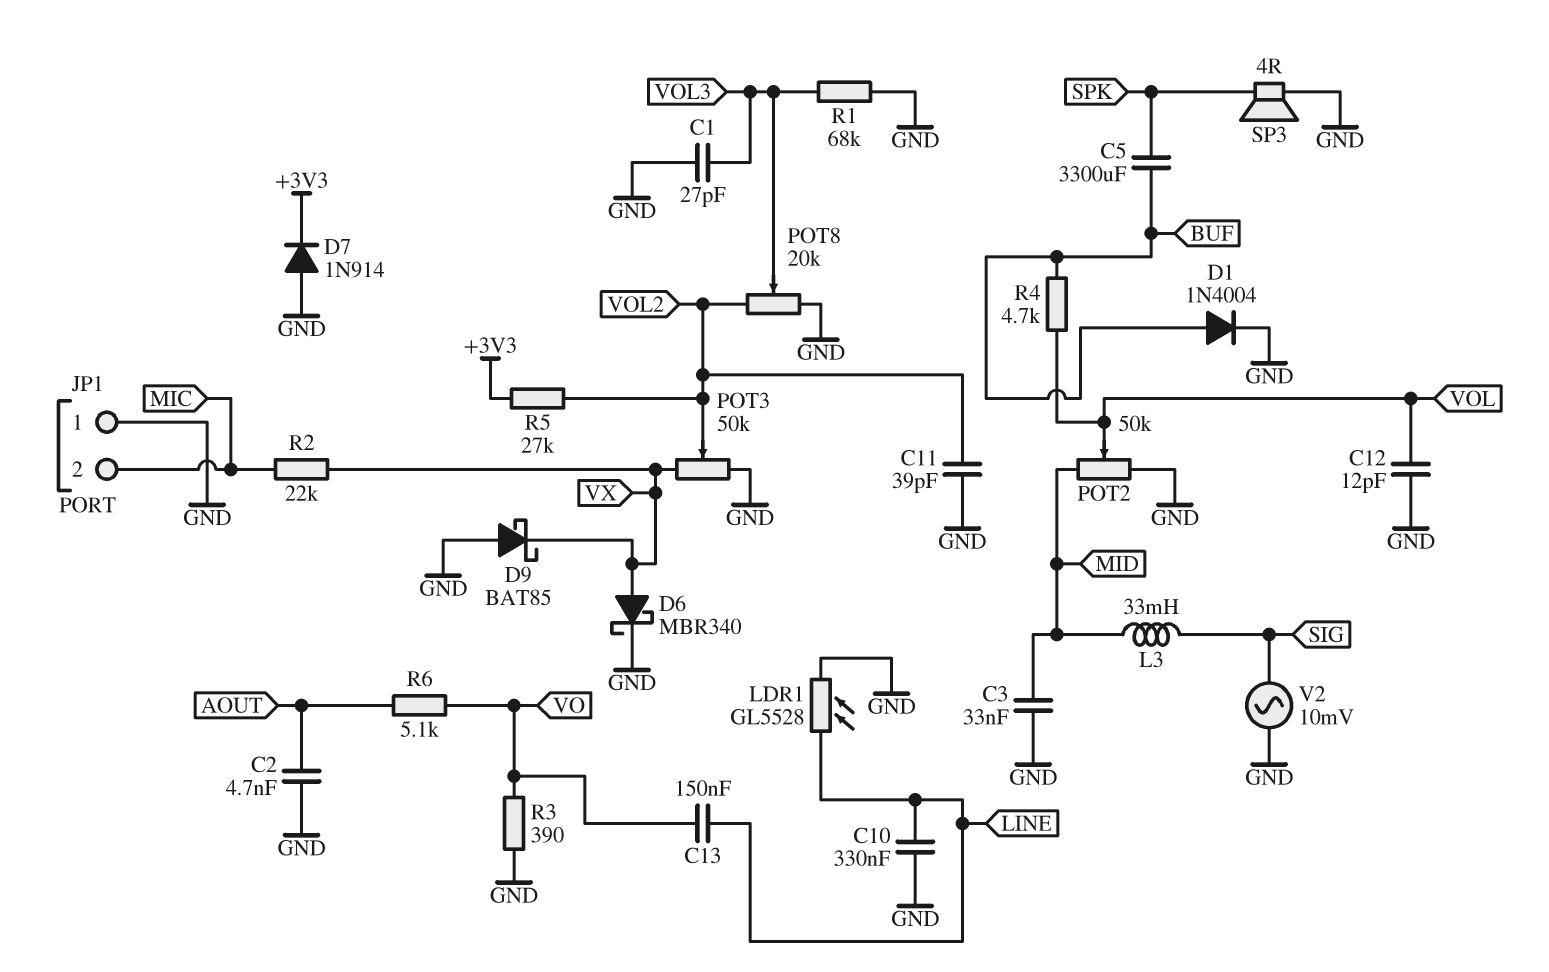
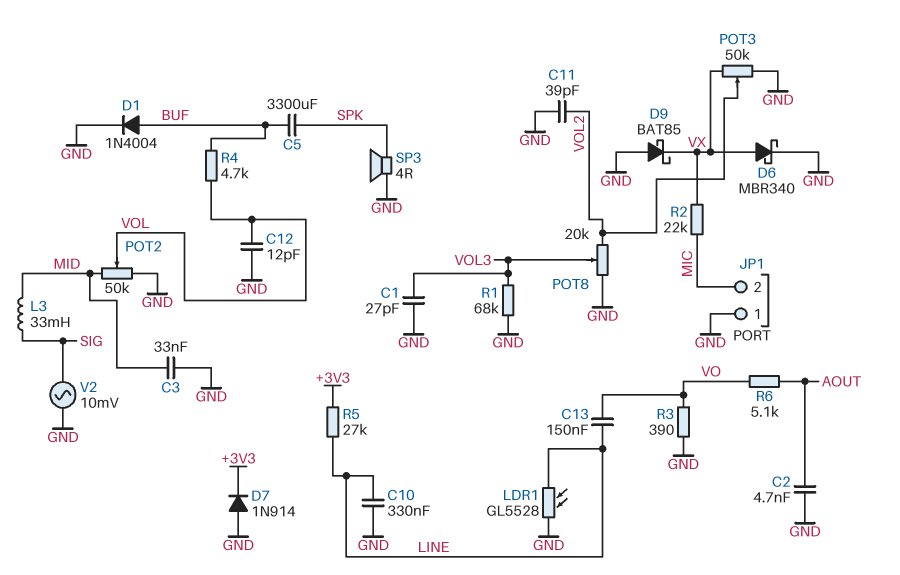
R5: 27k (+3V3, VOL2) -> 27k (+3V3, LINE)

